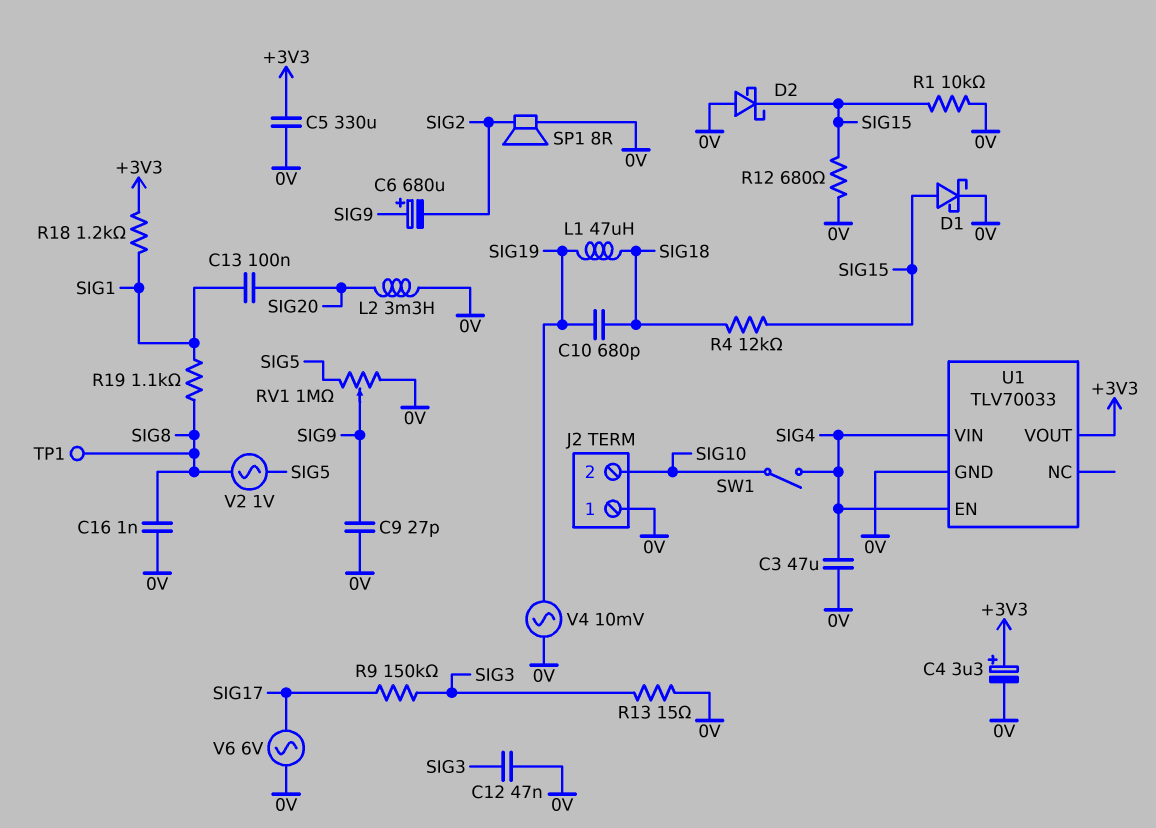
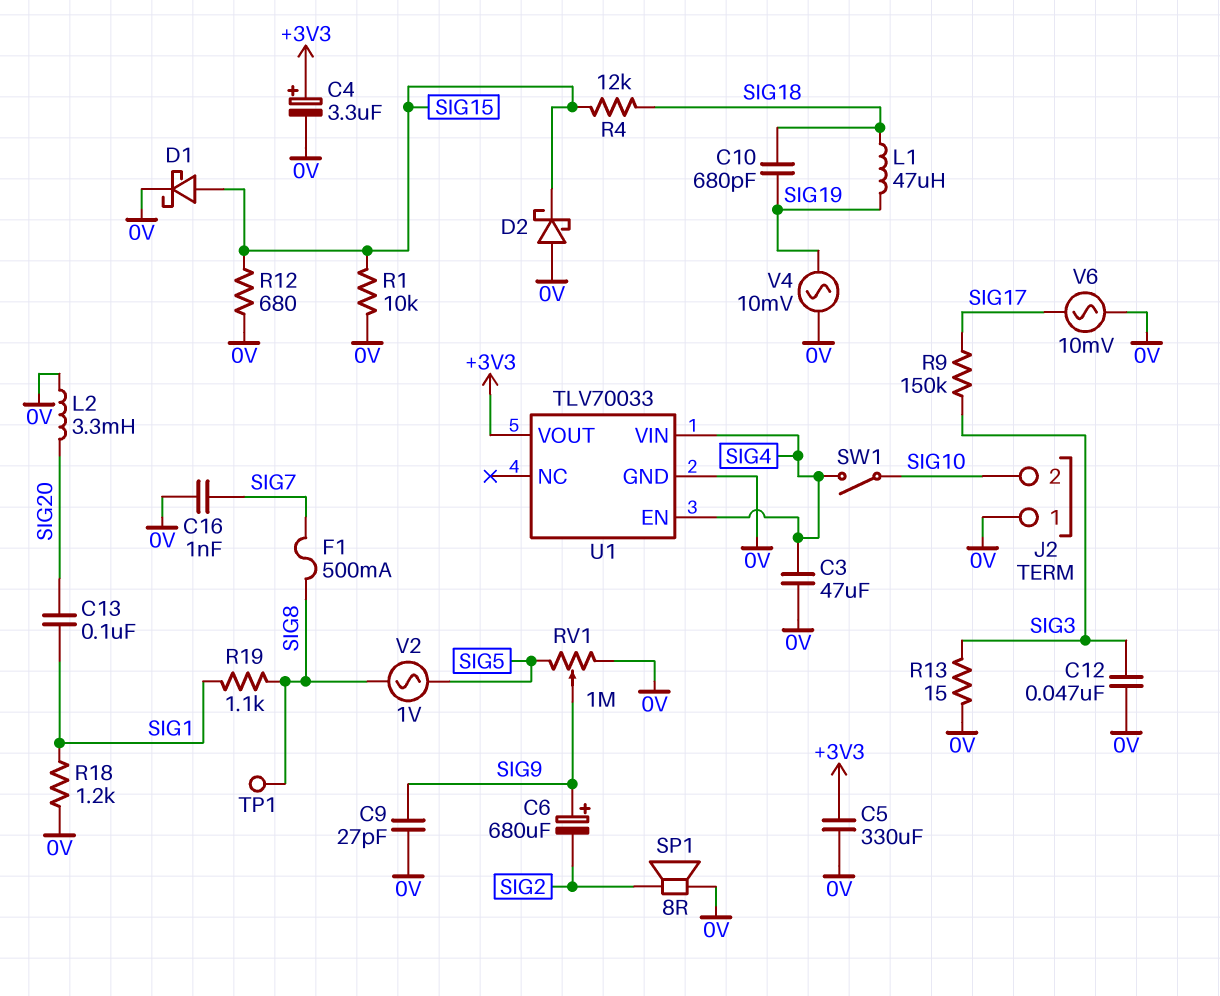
C16: 1nF (0V, SIG8) -> 1nF (0V, SIG7)
F1: none -> 500mA (SIG7, SIG8)
R18: 1.2k (+3V3, SIG1) -> 1.2k (0V, SIG1)
V6: AC 6V (0V, SIG17) -> AC 10mV (0V, SIG17)

